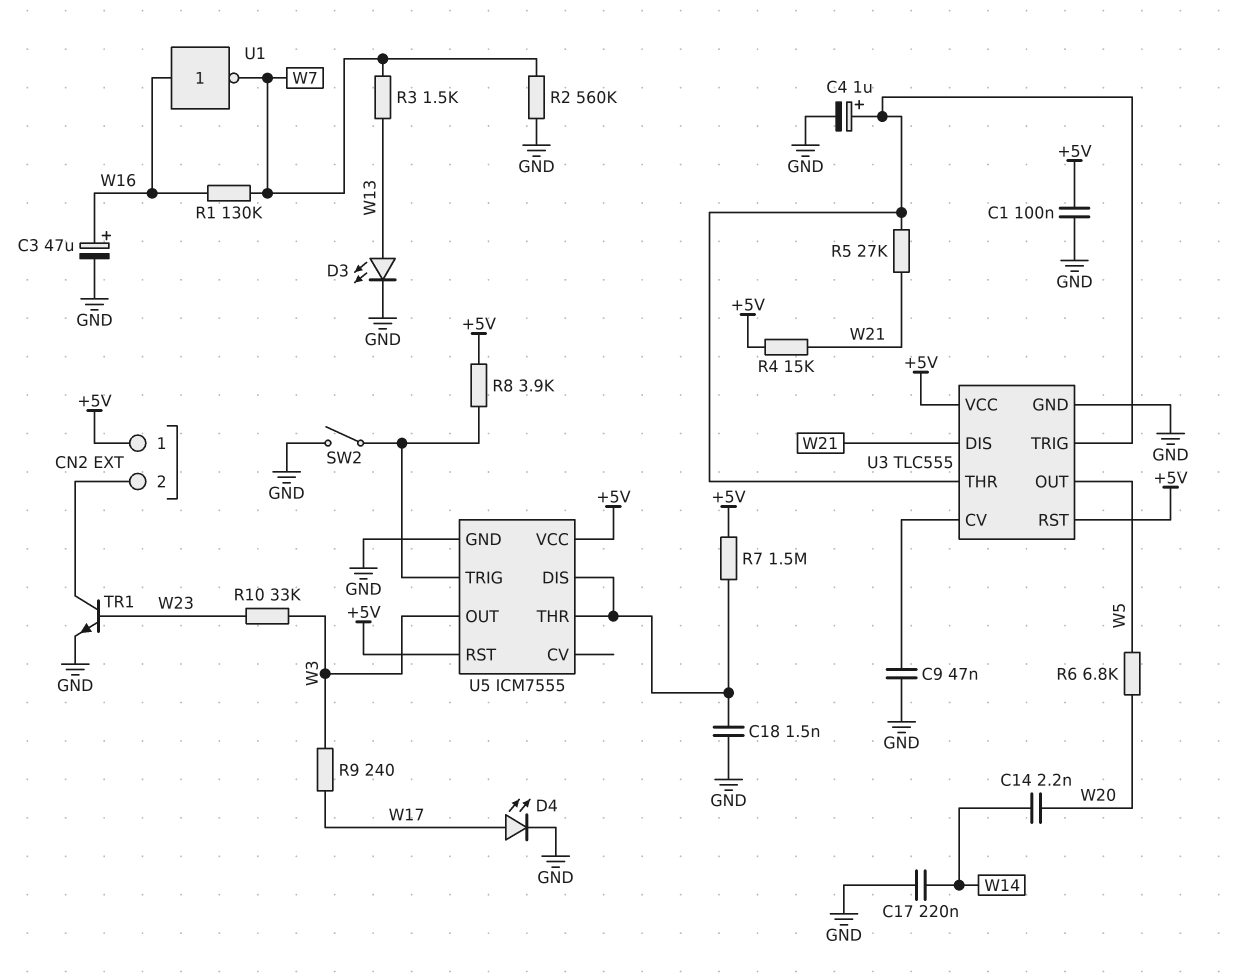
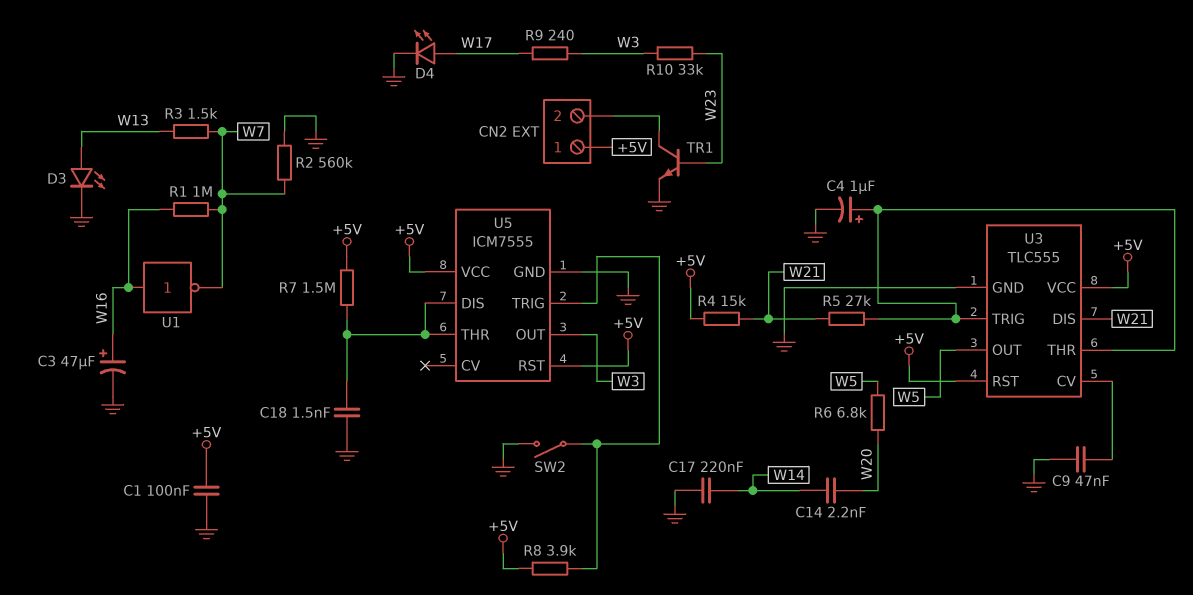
R1: 130k (W7, W16) -> 1M (W7, W16)

